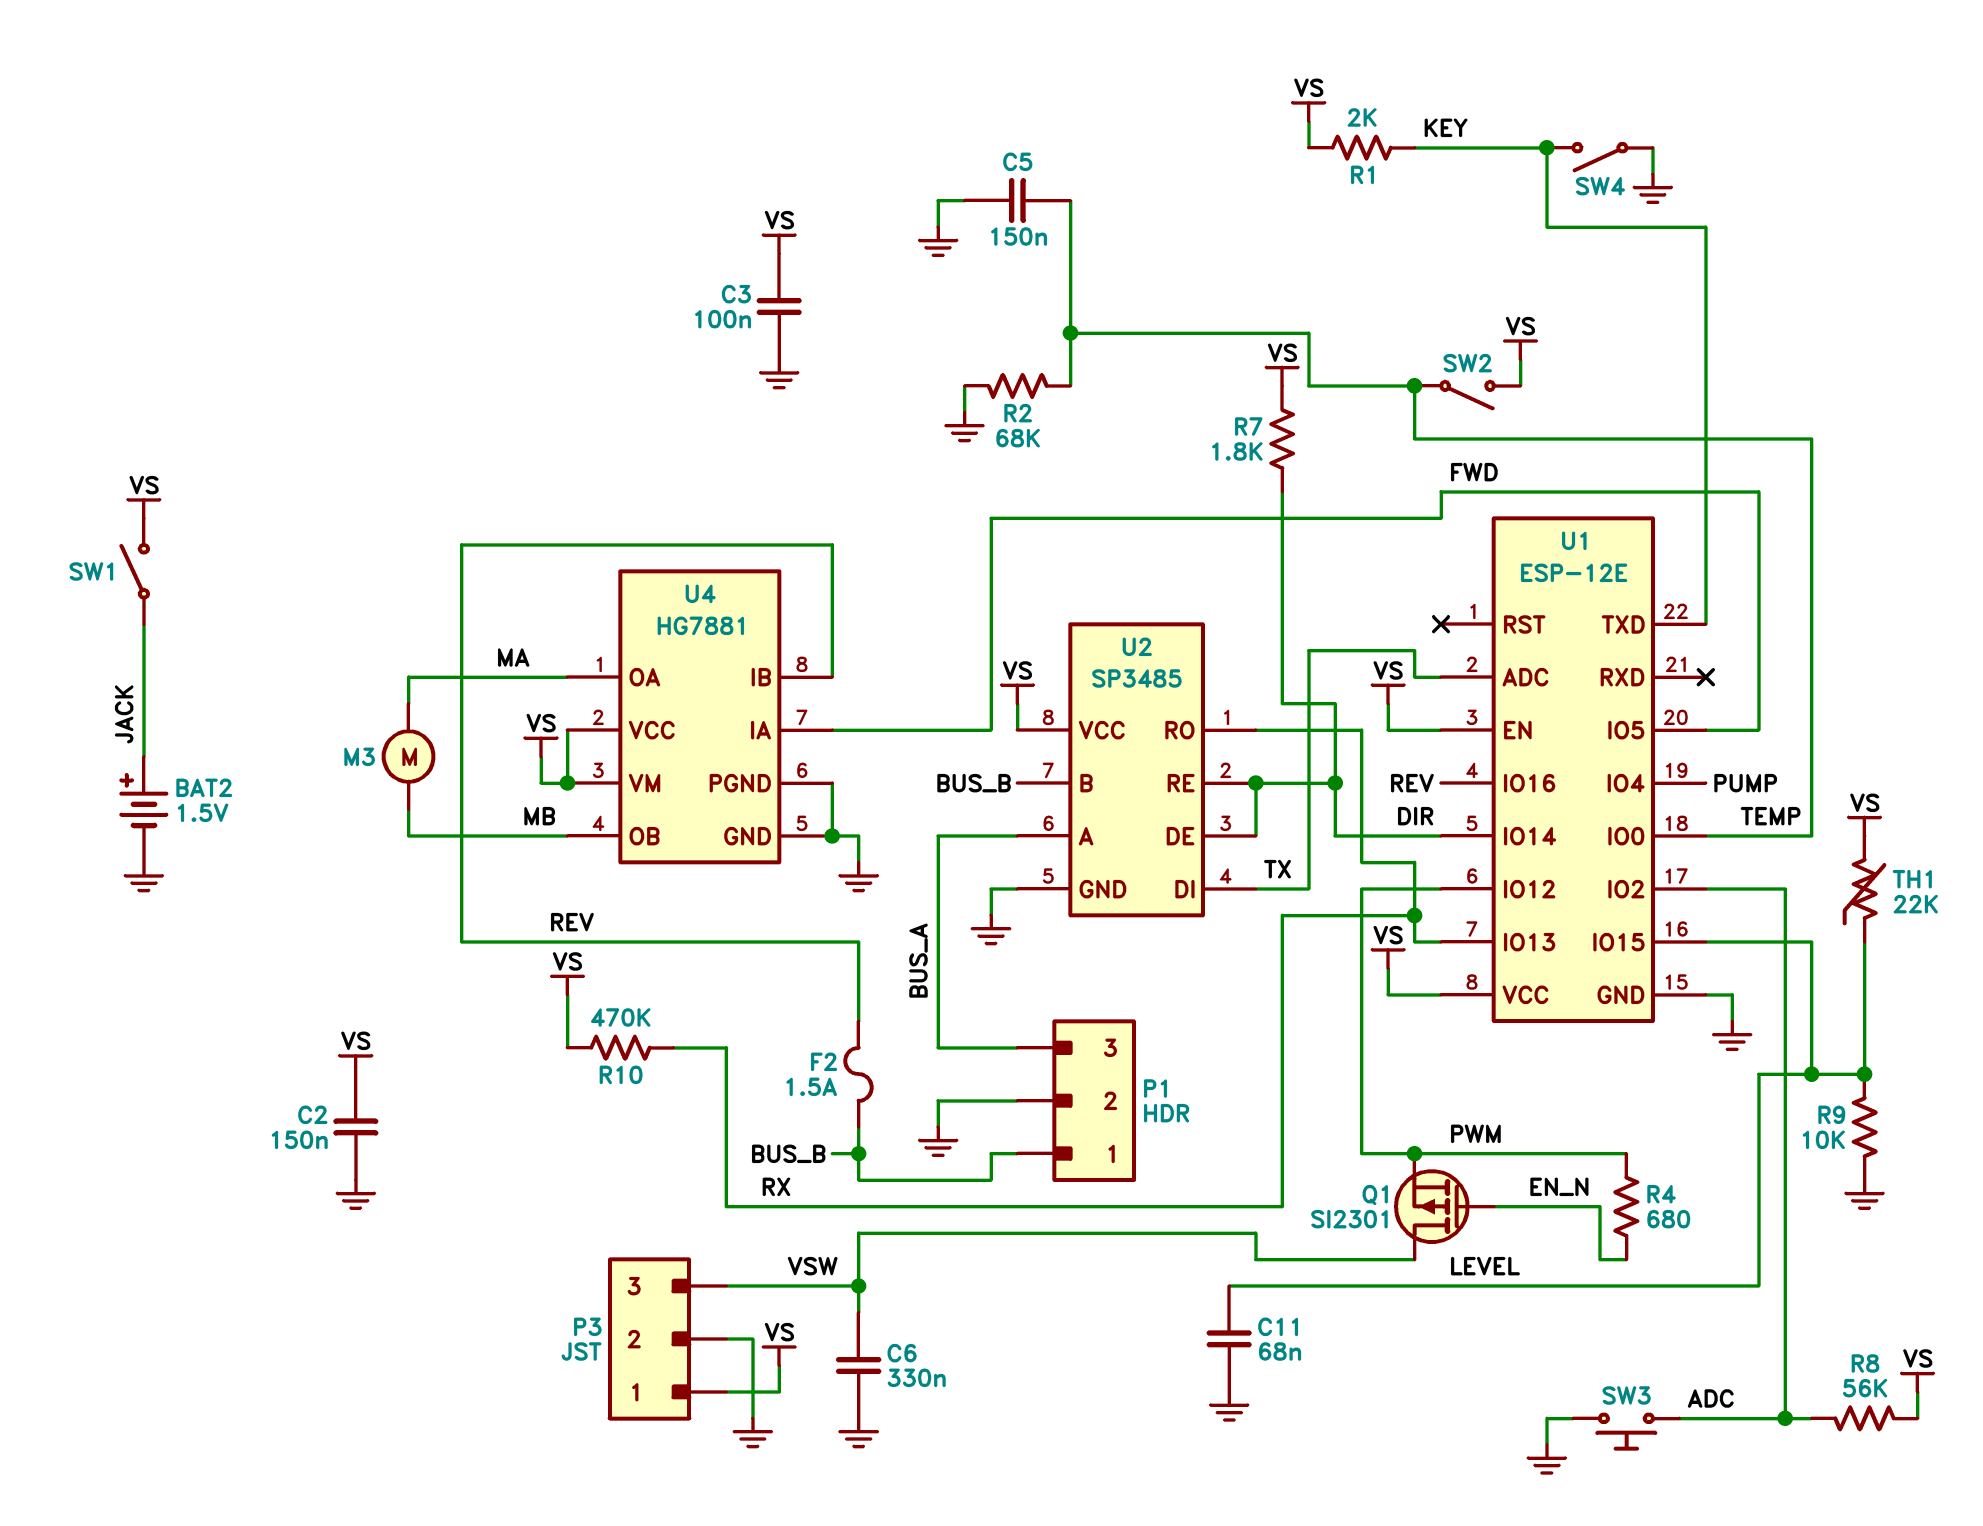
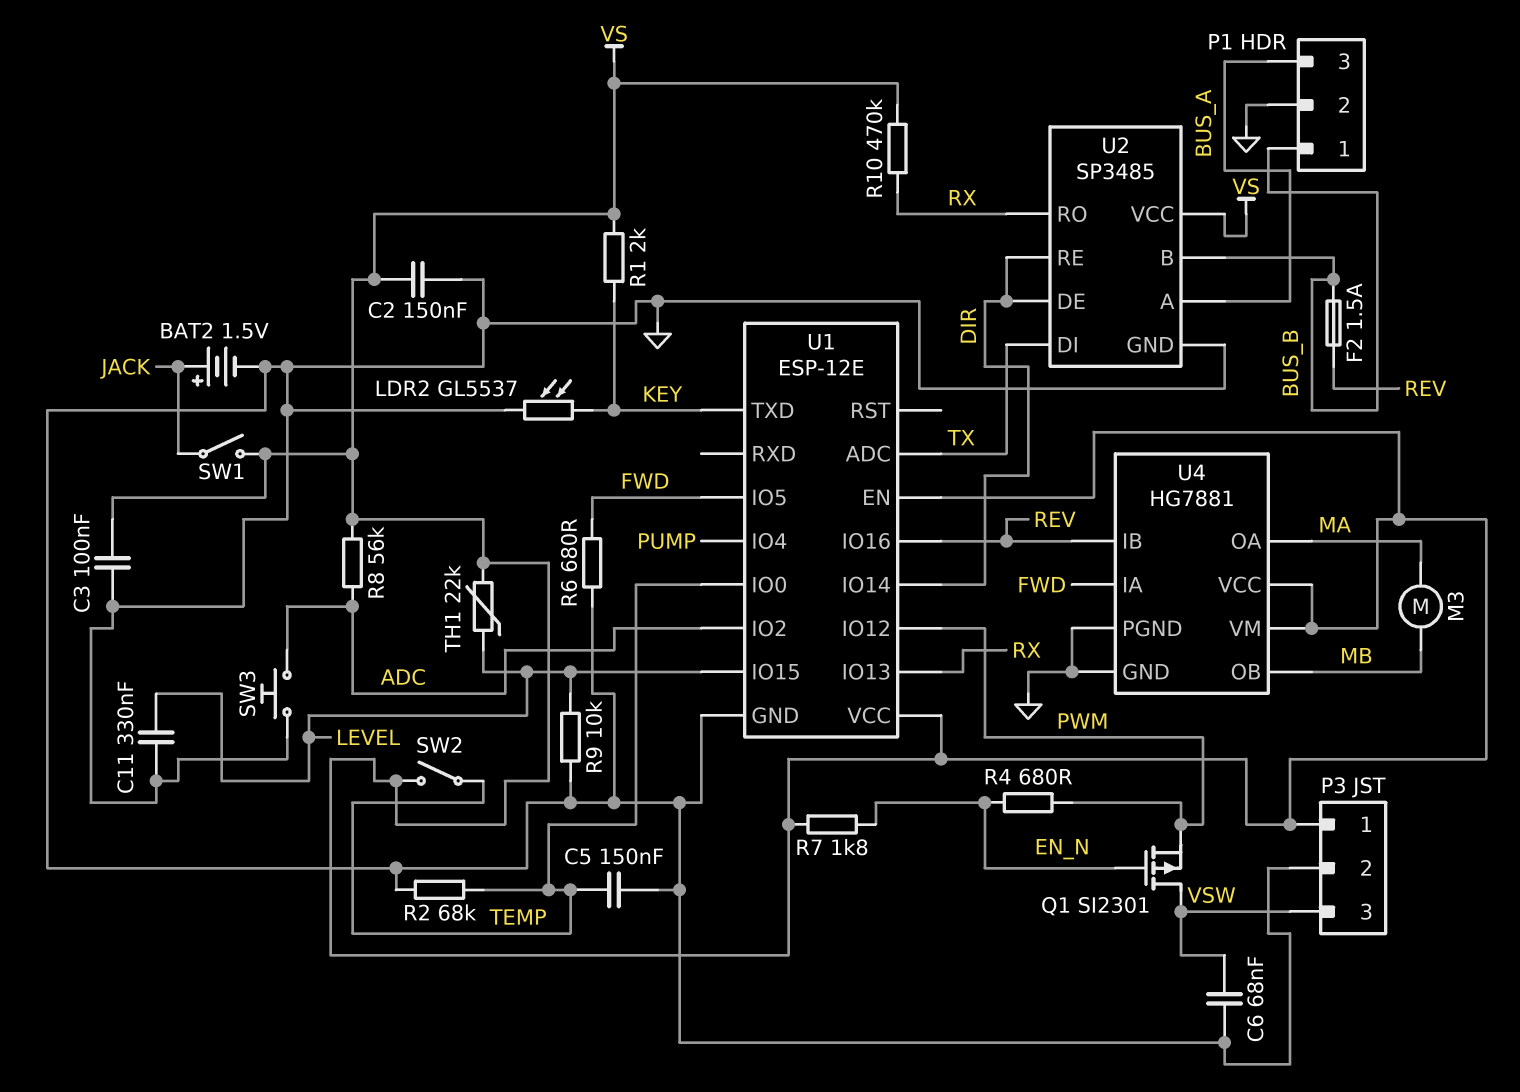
C6: 330nF (GND, VSW) -> 68nF (GND, VSW)
C11: 68nF (GND, LEVEL) -> 330nF (GND, LEVEL)
LDR2: none -> GL5537 (GND, KEY)
R6: none -> 680 (FWD, GND)
R7: 1.8k (DIR, VS) -> 1.8k (EN_N, VS)
SW4: switch (GND, KEY) -> none

